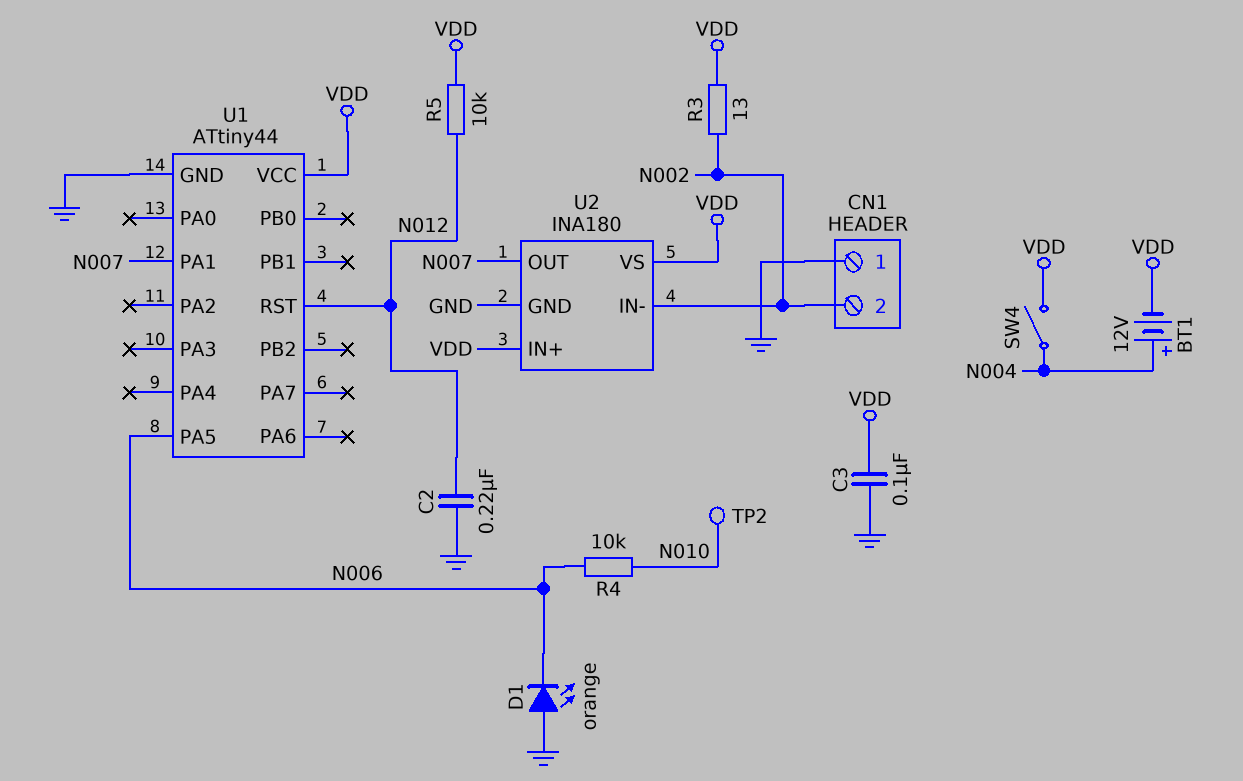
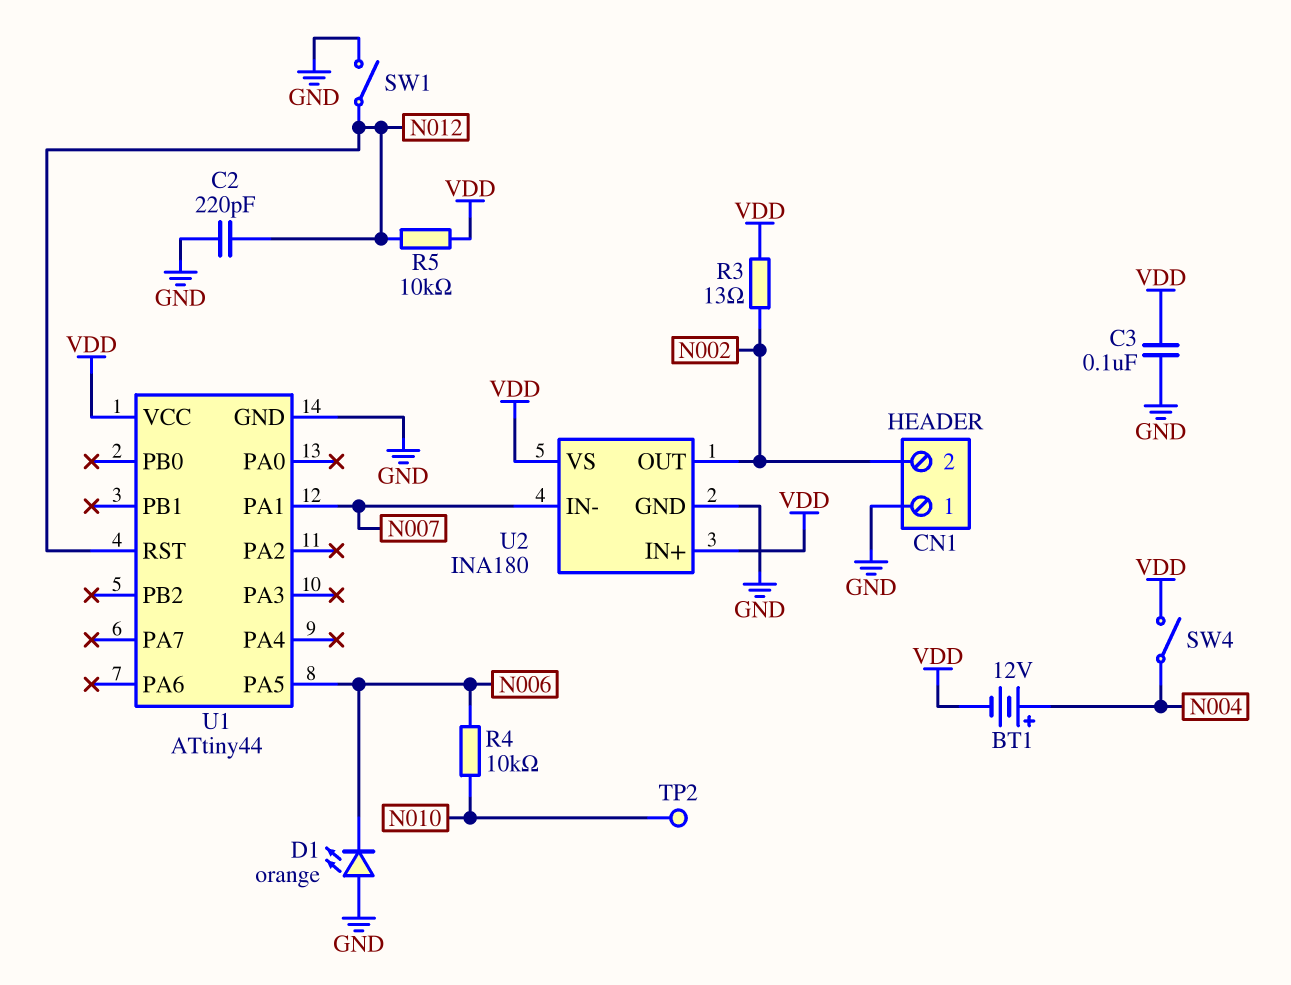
C2: 220nF (GND, N012) -> 220pF (GND, N012)
SW1: none -> switch (GND, N012)
U2 pin IN-: N002 -> N007
U2 pin OUT: N007 -> N002

